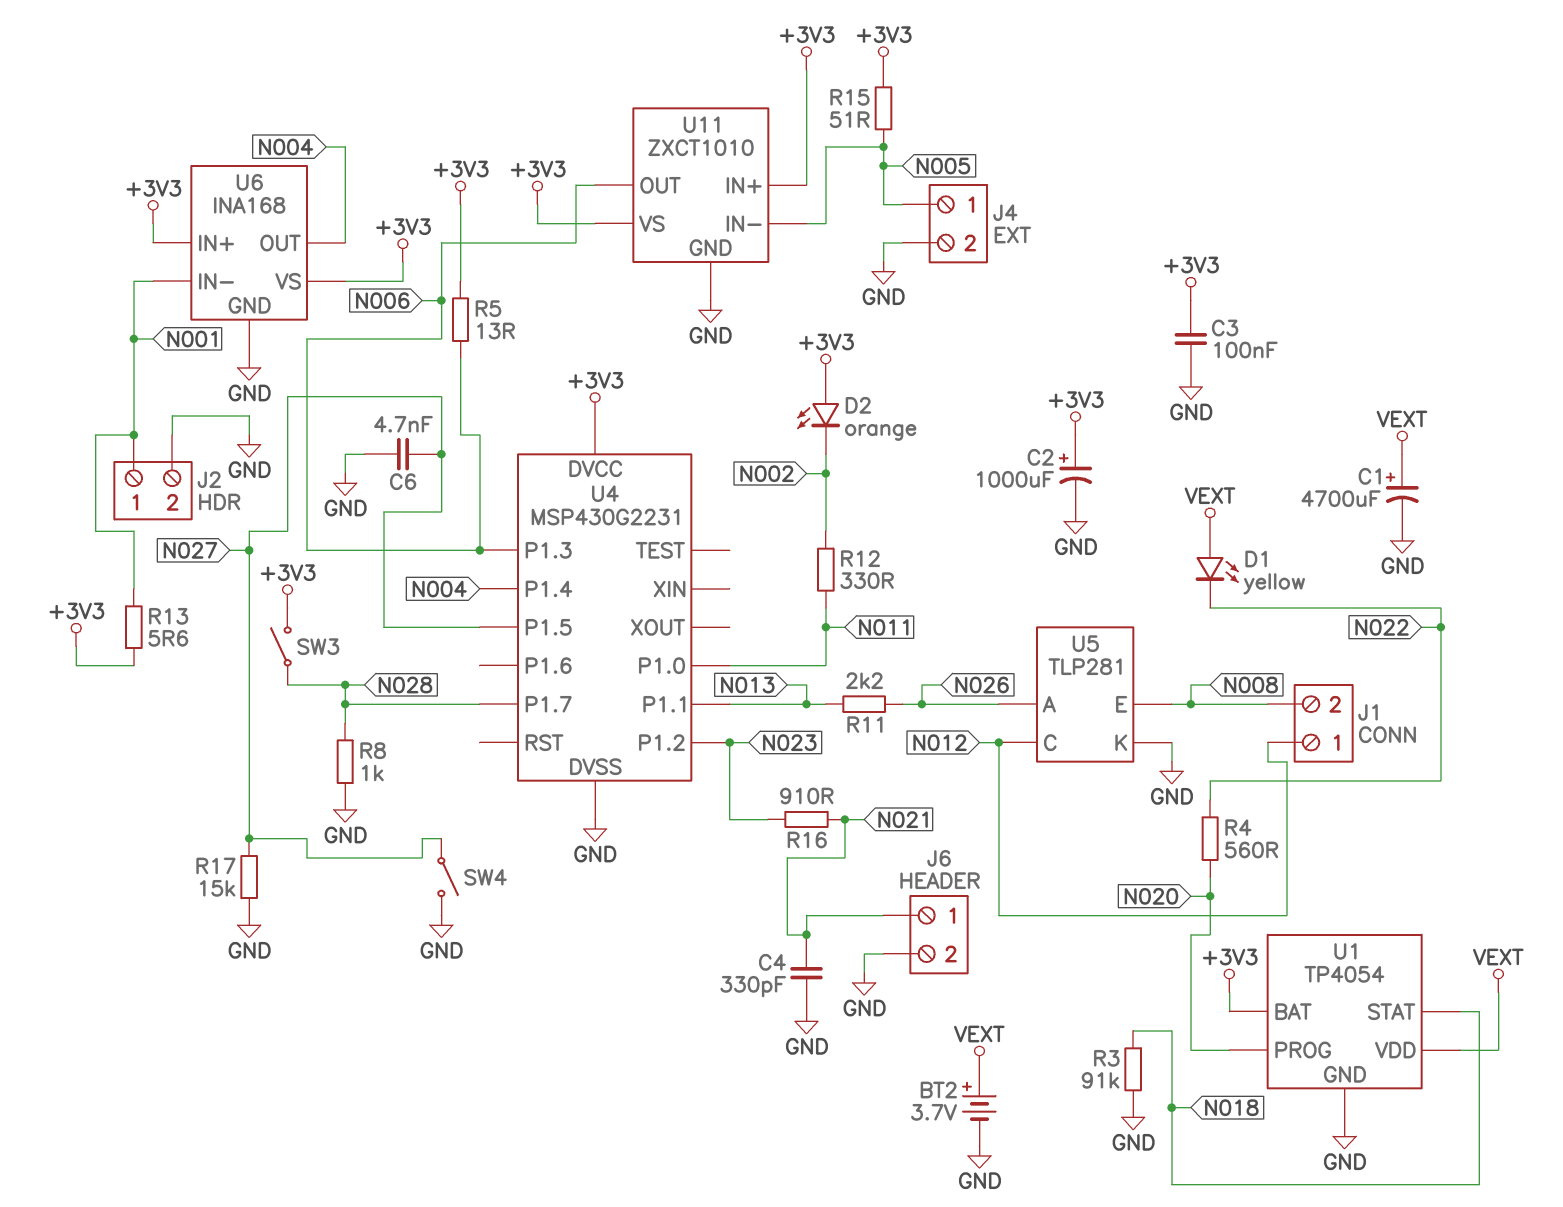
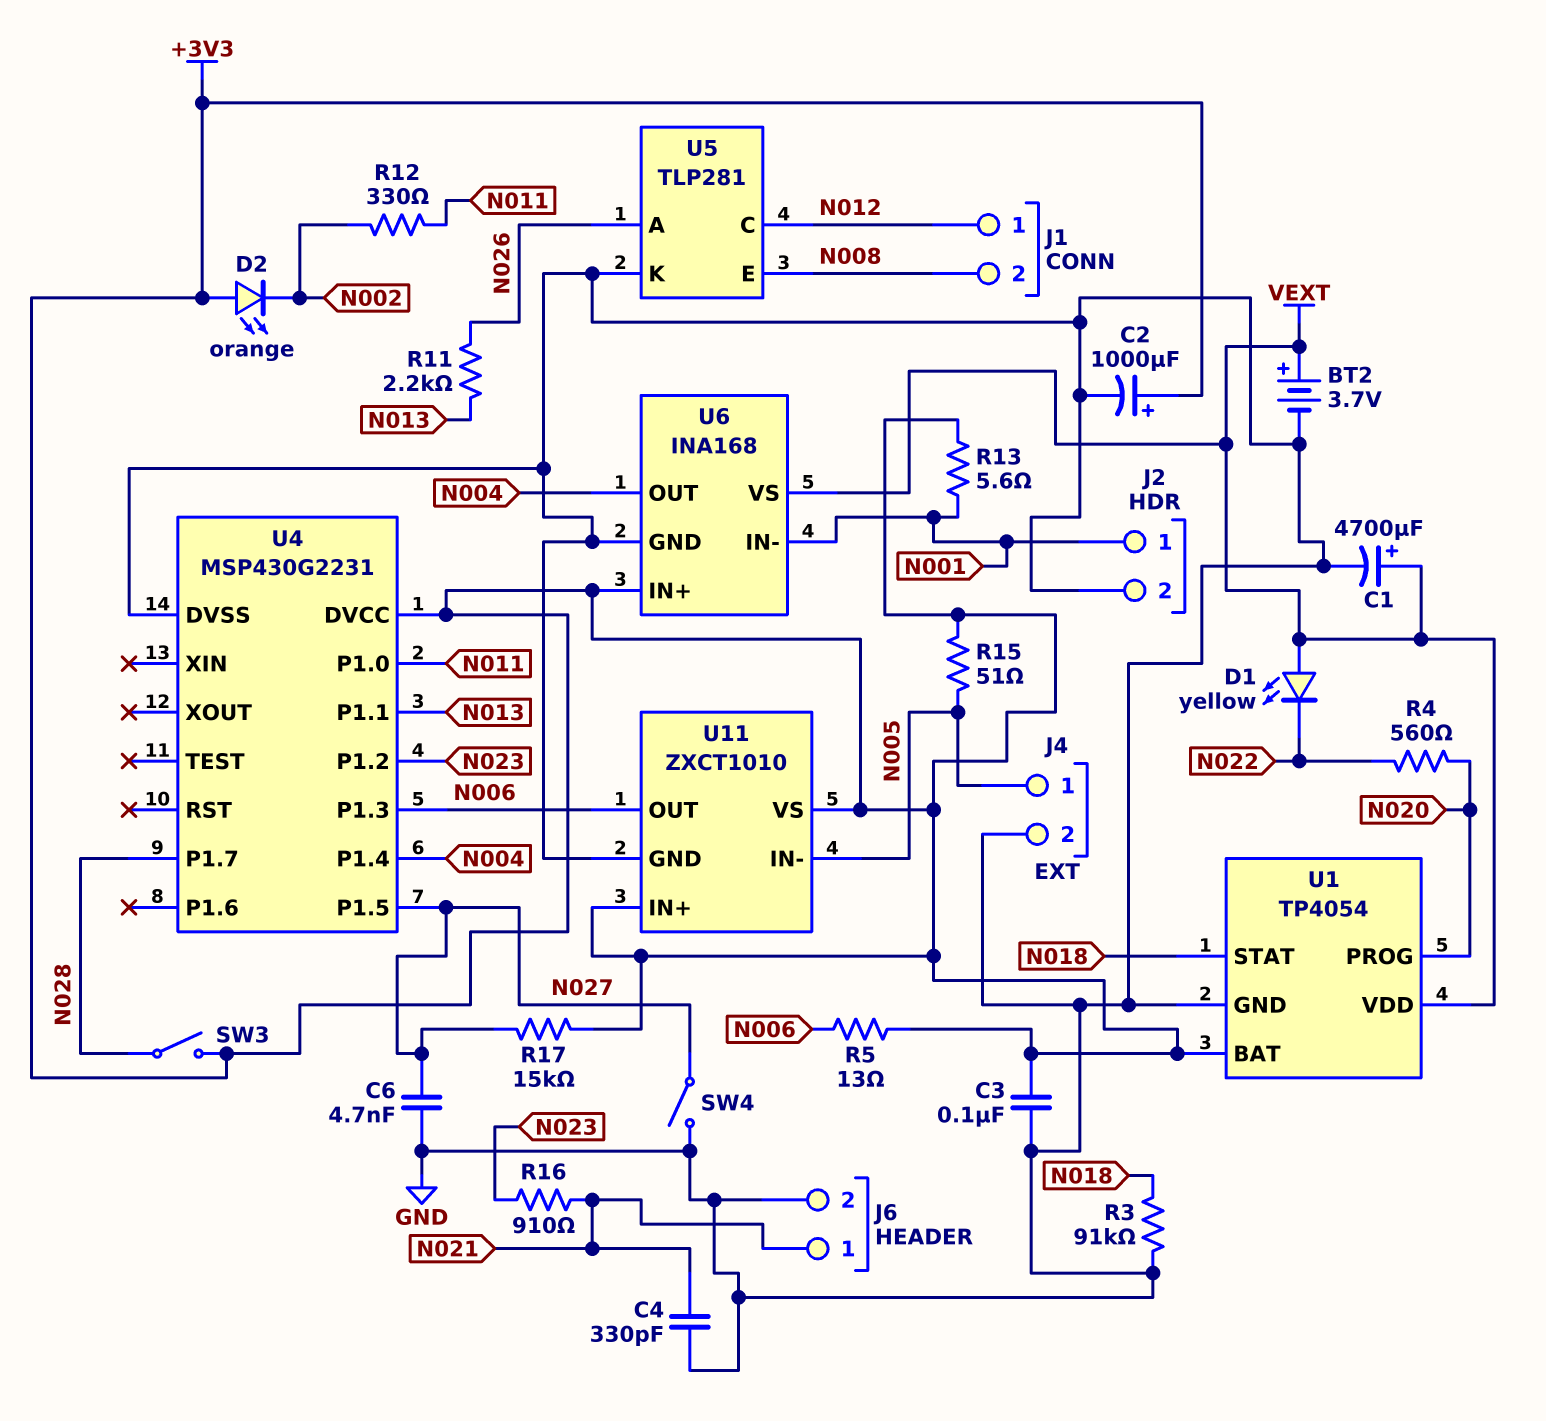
R8: 1k (GND, N028) -> none
R17: 15k (GND, N027) -> 15k (+3V3, N027)
U6 pin VS: +3V3 -> VEXT

